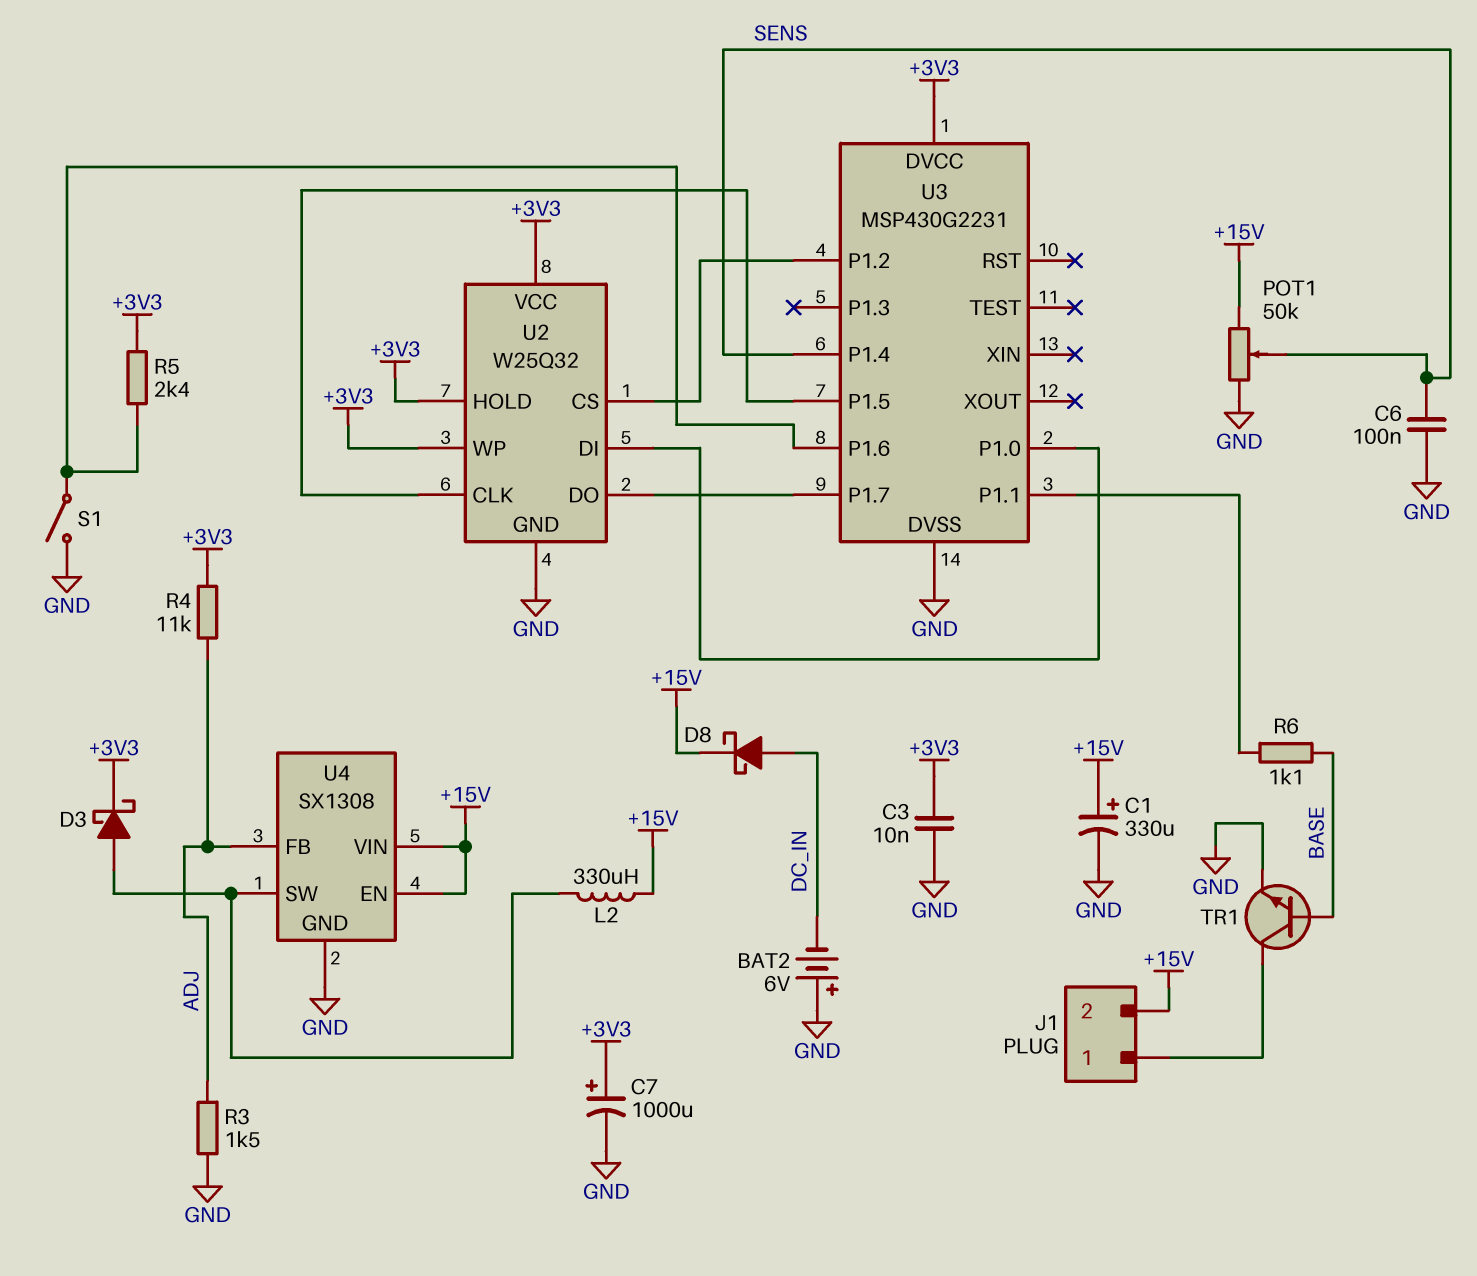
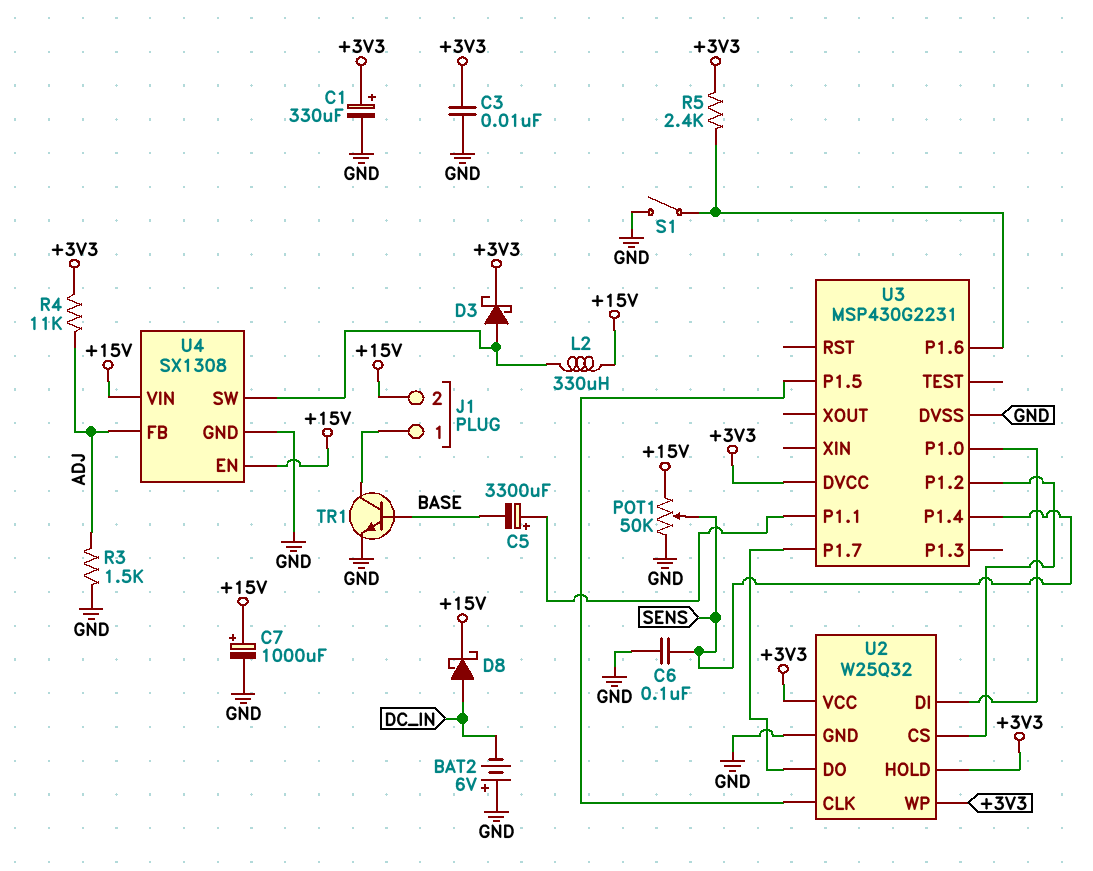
C1: 330uF (plus +15V, minus GND) -> 330uF (plus +3V3, minus GND)
C5: none -> 3300uF (plus U3/P1.1, minus BASE)
C7: 1000uF (plus +3V3, minus GND) -> 1000uF (plus +15V, minus GND)
R6: 1.1k (BASE, U3/P1.1) -> none

